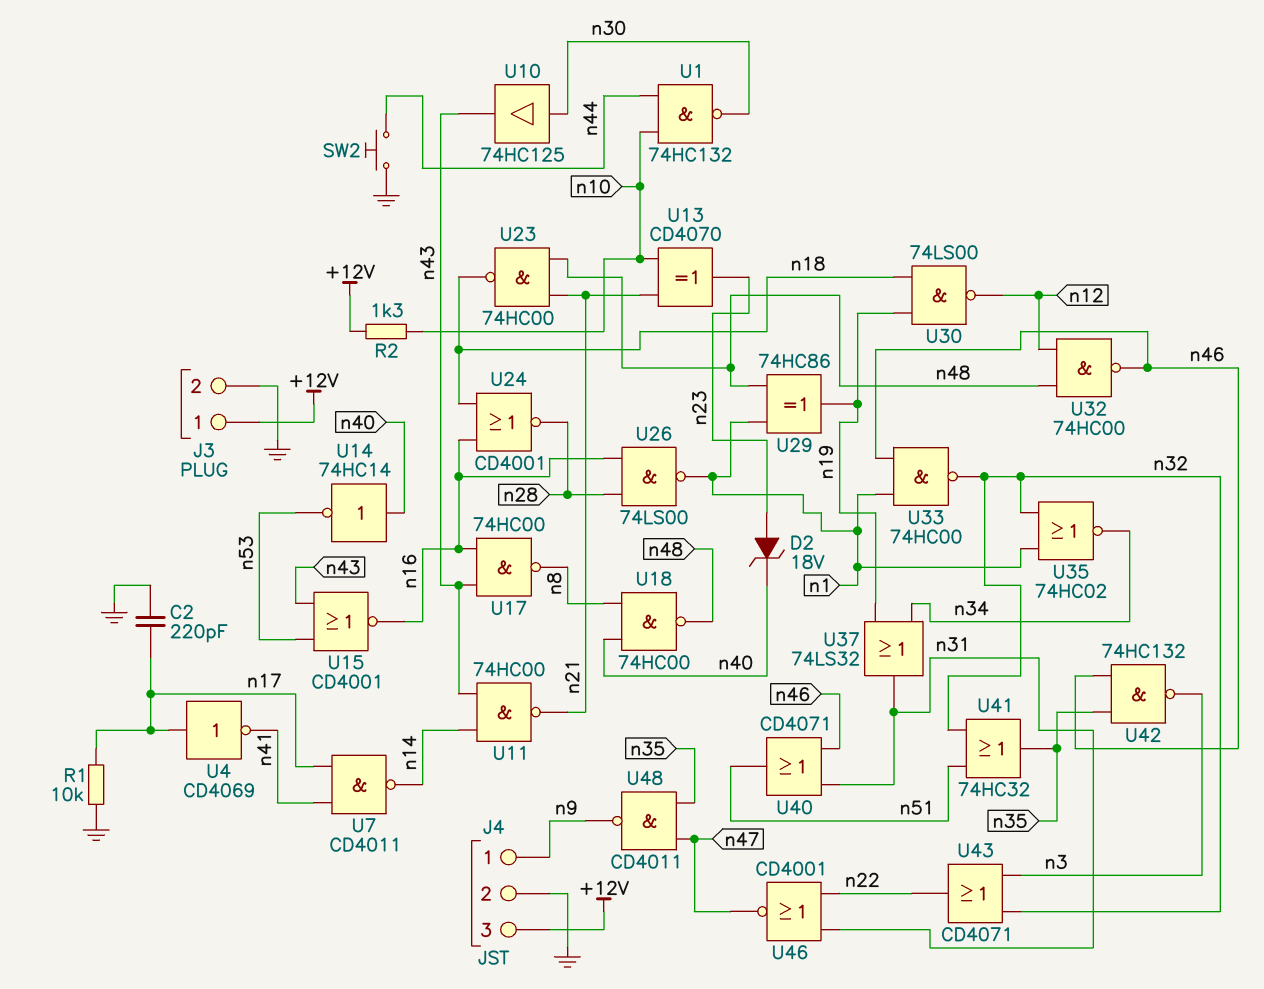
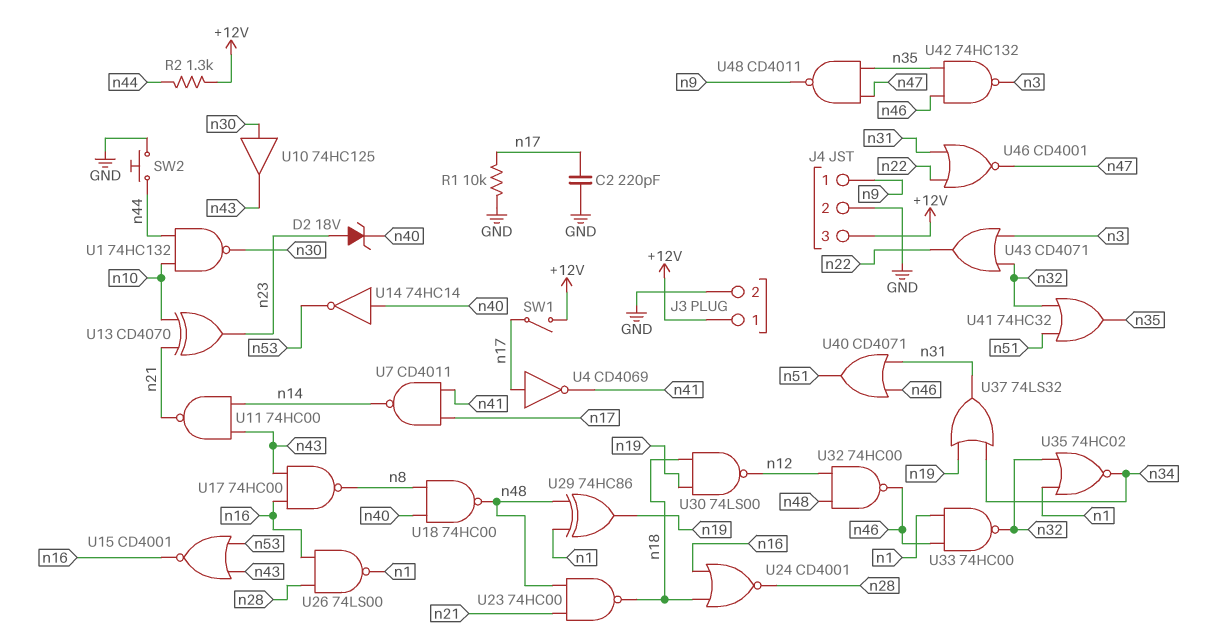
R2: 1.3k (+12V, n10) -> 1.3k (+12V, n44)
SW1: none -> switch (+12V, n17)

